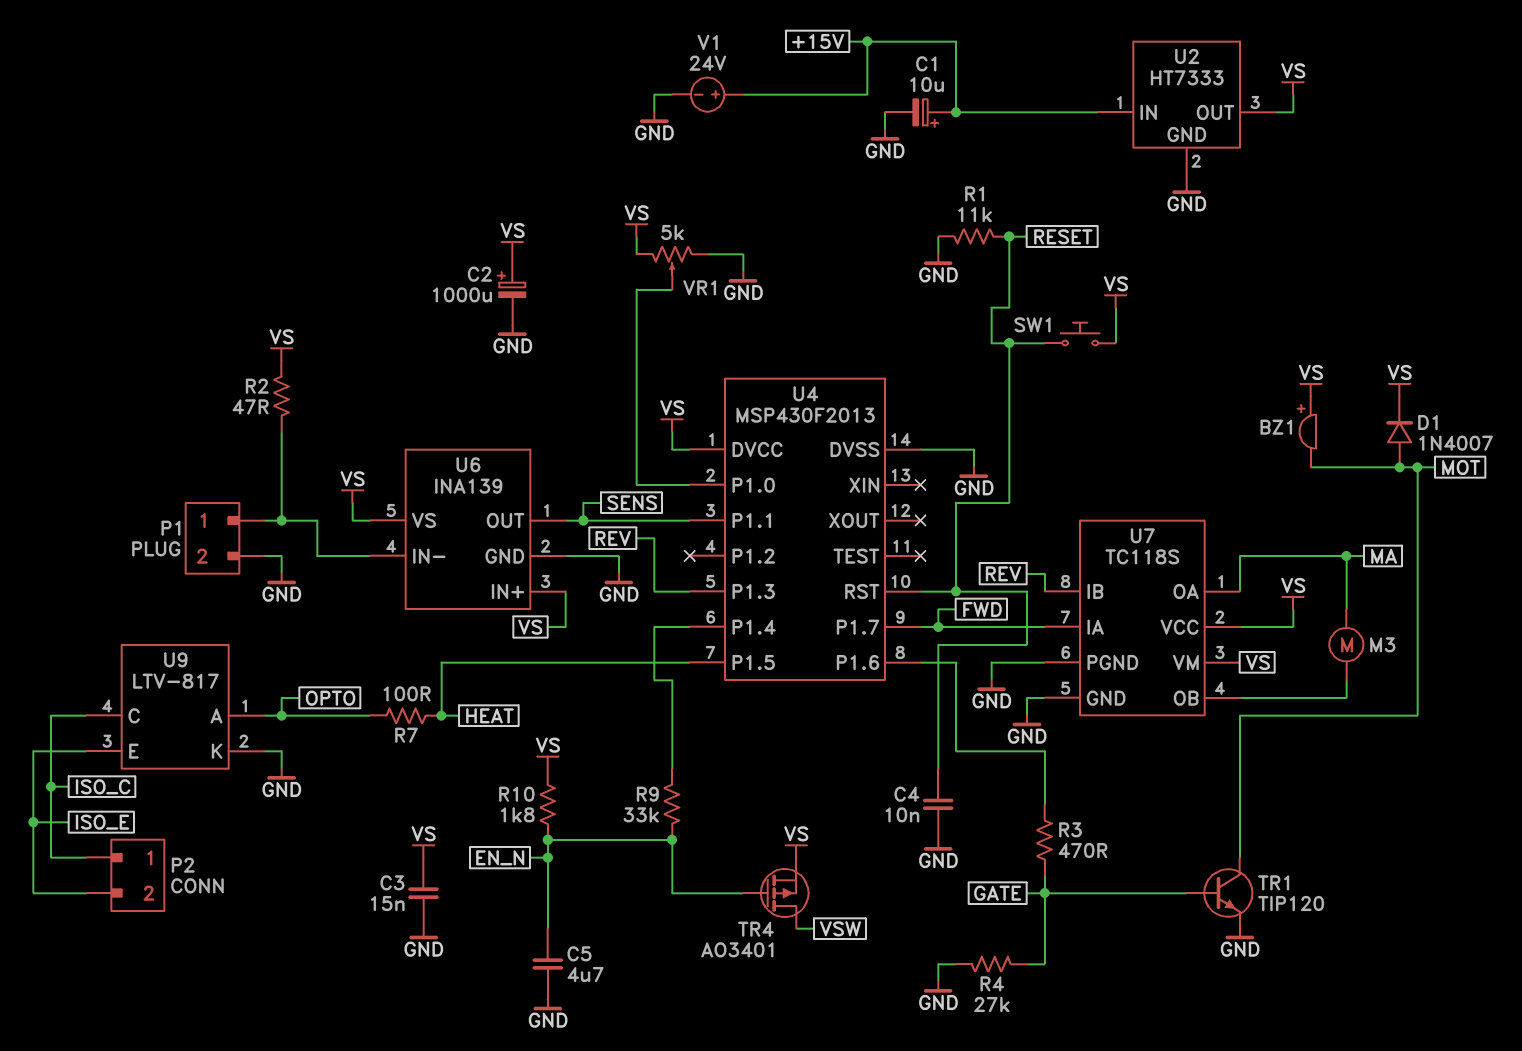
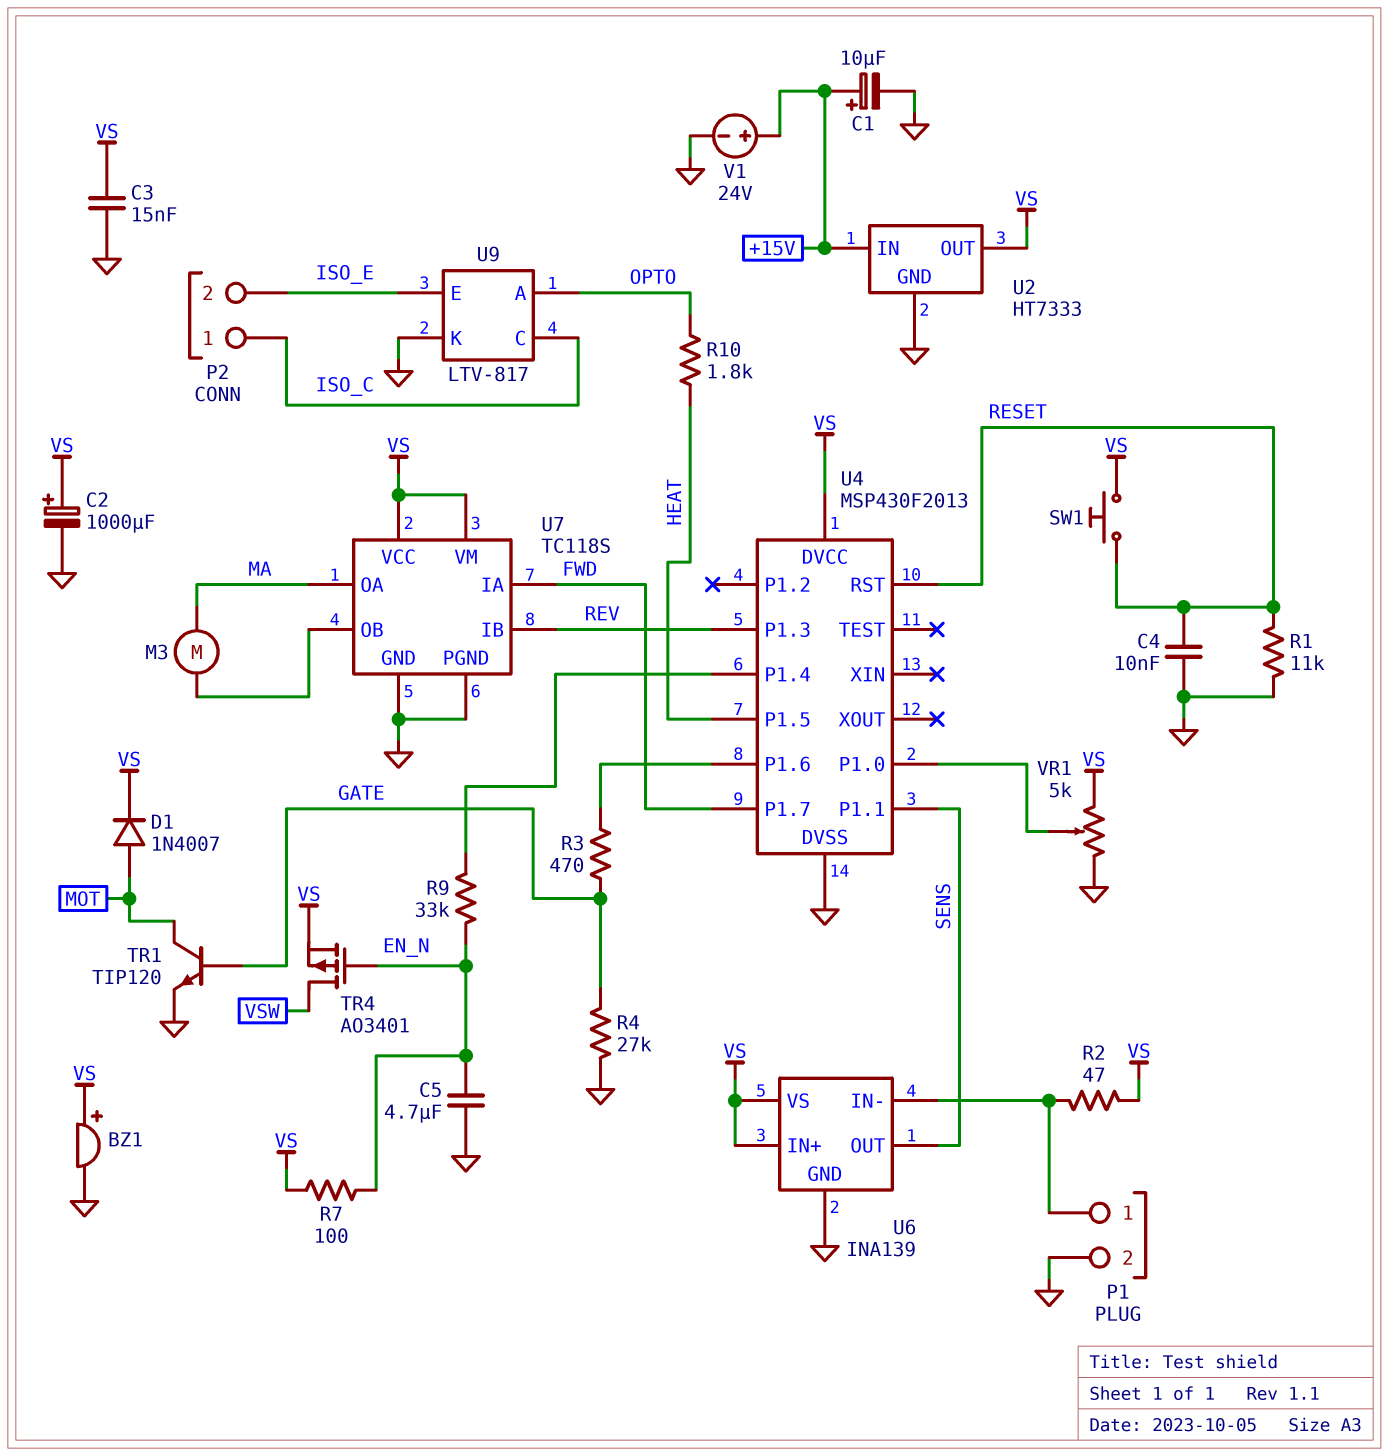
BZ1: buzzer (plus VS, minus MOT) -> buzzer (plus VS, minus GND)
R7: 100 (HEAT, OPTO) -> 100 (EN_N, VS)
R10: 1.8k (EN_N, VS) -> 1.8k (HEAT, OPTO)

